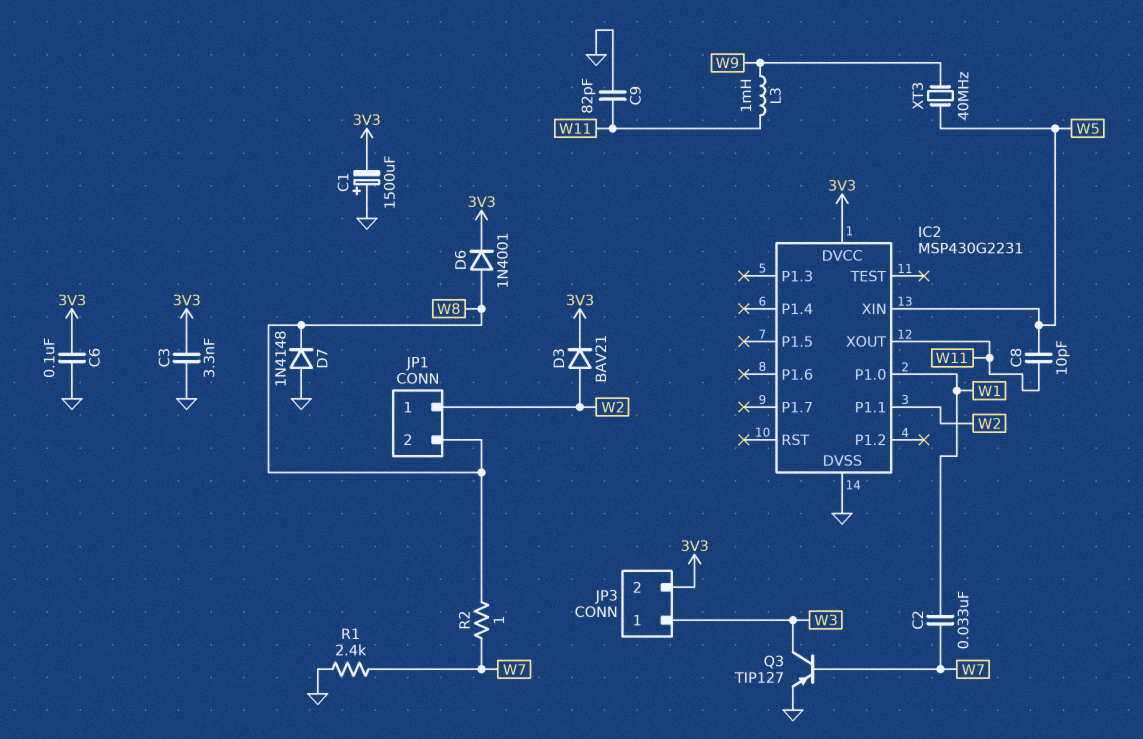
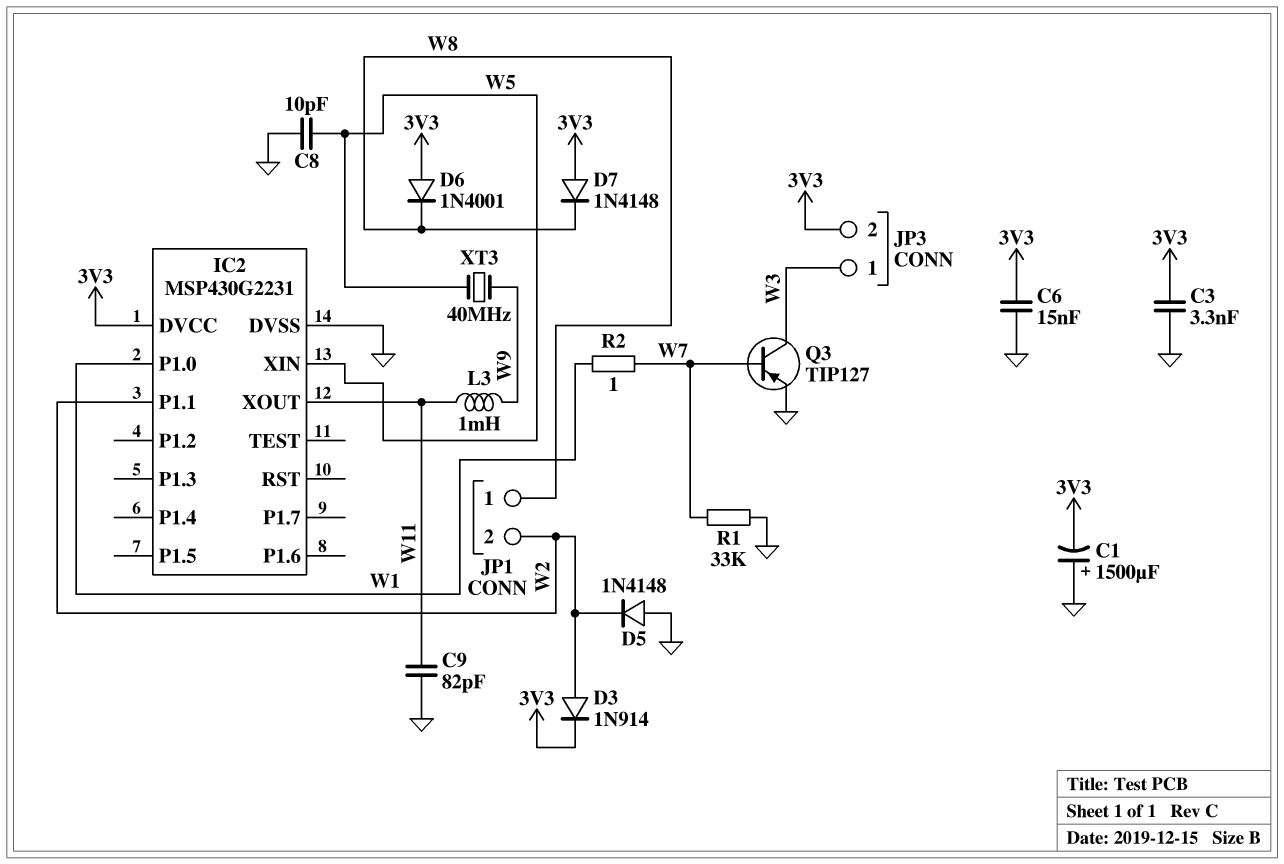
C2: 33nF (W1, W7) -> none
C6: 100nF (3V3, GND) -> 15nF (3V3, GND)
C8: 10pF (W5, W11) -> 10pF (GND, W5)
D3: diode BAV21 (A W2, K 3V3) -> diode 1N914 (A W2, K 3V3)
D5: none -> diode 1N4148 (A GND, K W2)
D6: diode 1N4001 (A W8, K 3V3) -> diode 1N4001 (A 3V3, K W8)
D7: diode 1N4148 (A GND, K W8) -> diode 1N4148 (A 3V3, K W8)
JP1 pin 1: W2 -> W8
JP1 pin 2: W8 -> W2
R1: 2.4k (GND, W7) -> 33k (GND, W7)
R2: 1 (W7, W8) -> 1 (W1, W7)

